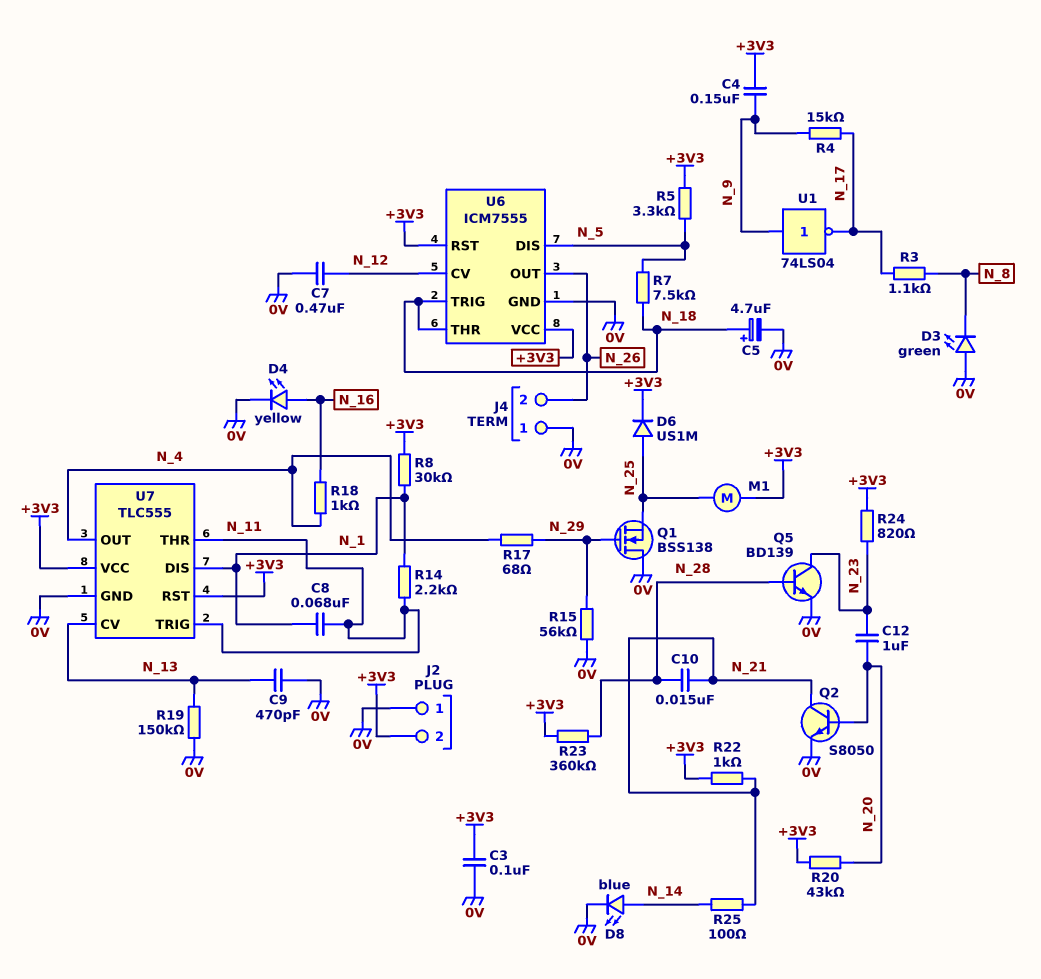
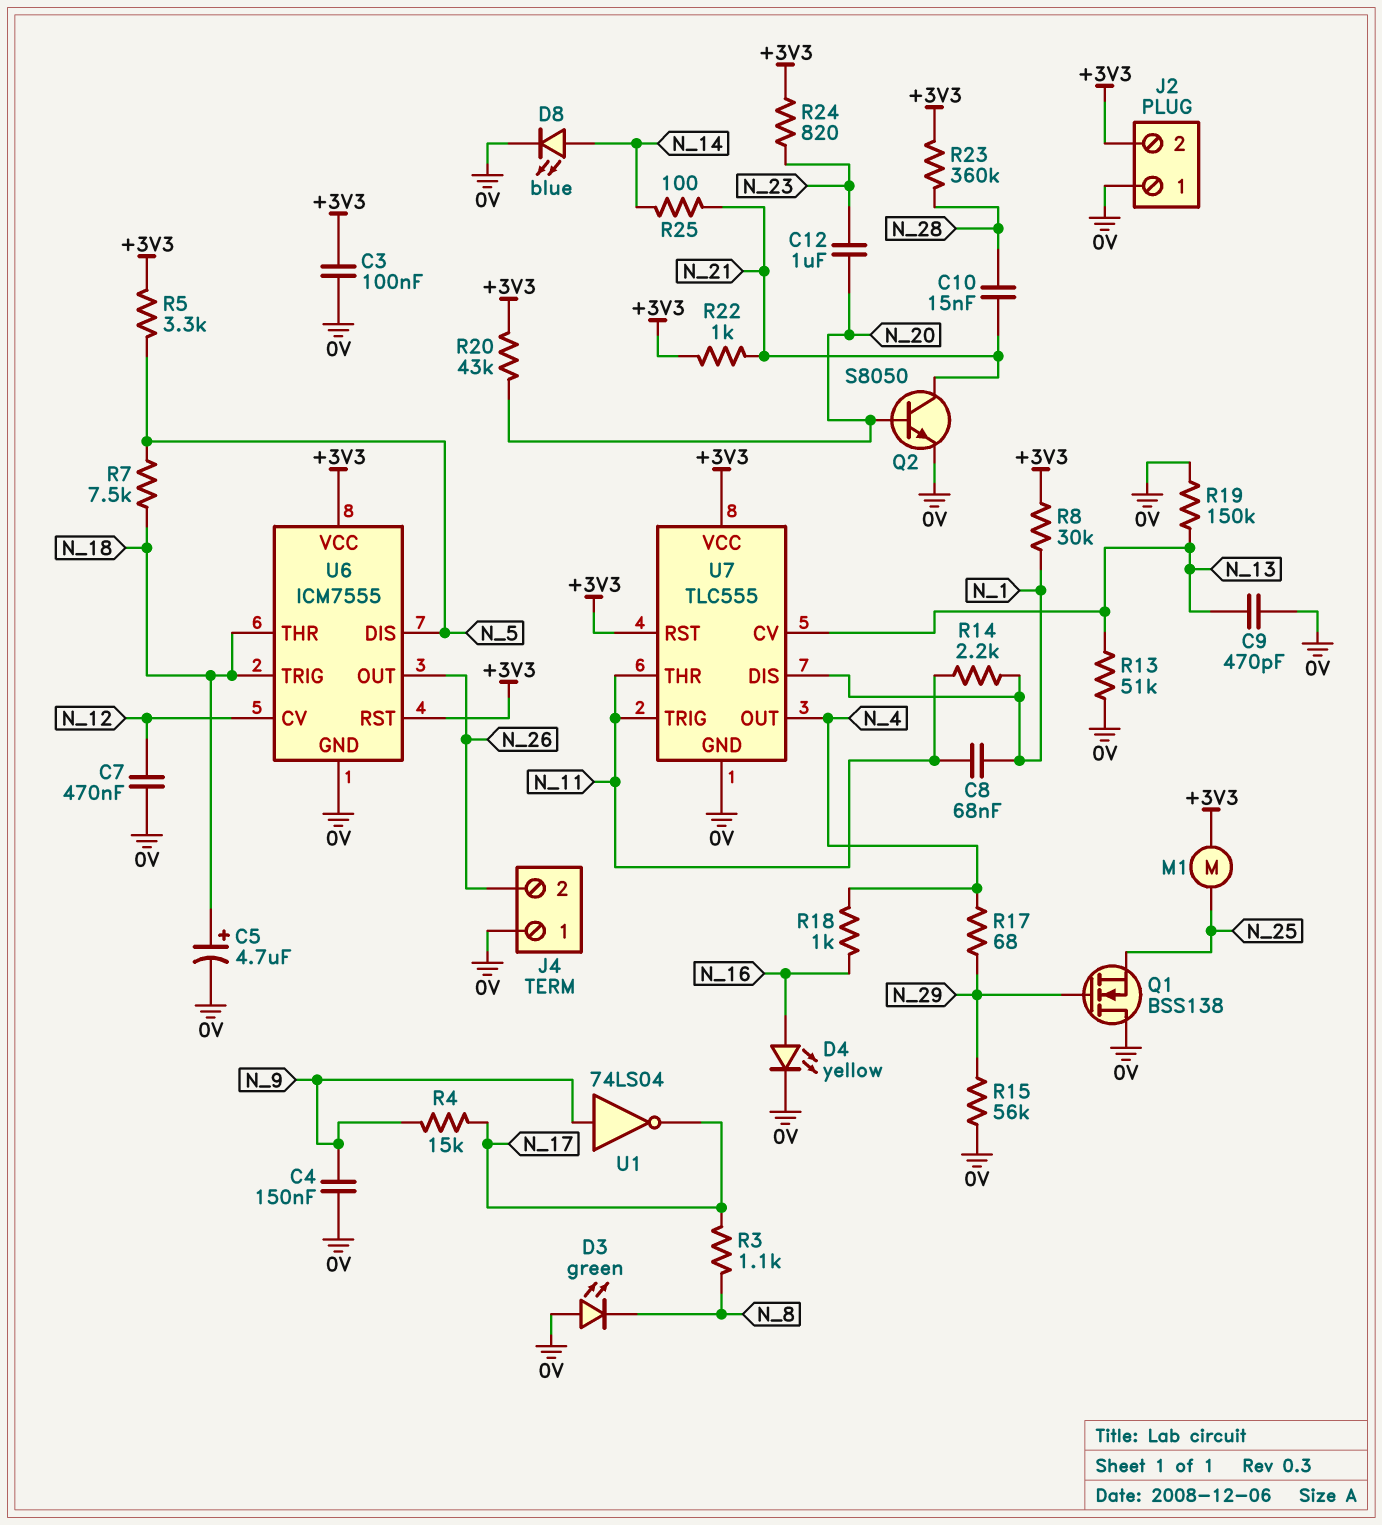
C4: 150nF (+3V3, N_9) -> 150nF (0V, N_9)
D6: diode US1M (A N_25, K +3V3) -> none
Q5: NPN BD139 (B N_28, C N_23, E 0V) -> none
R13: none -> 51k (0V, N_13)

